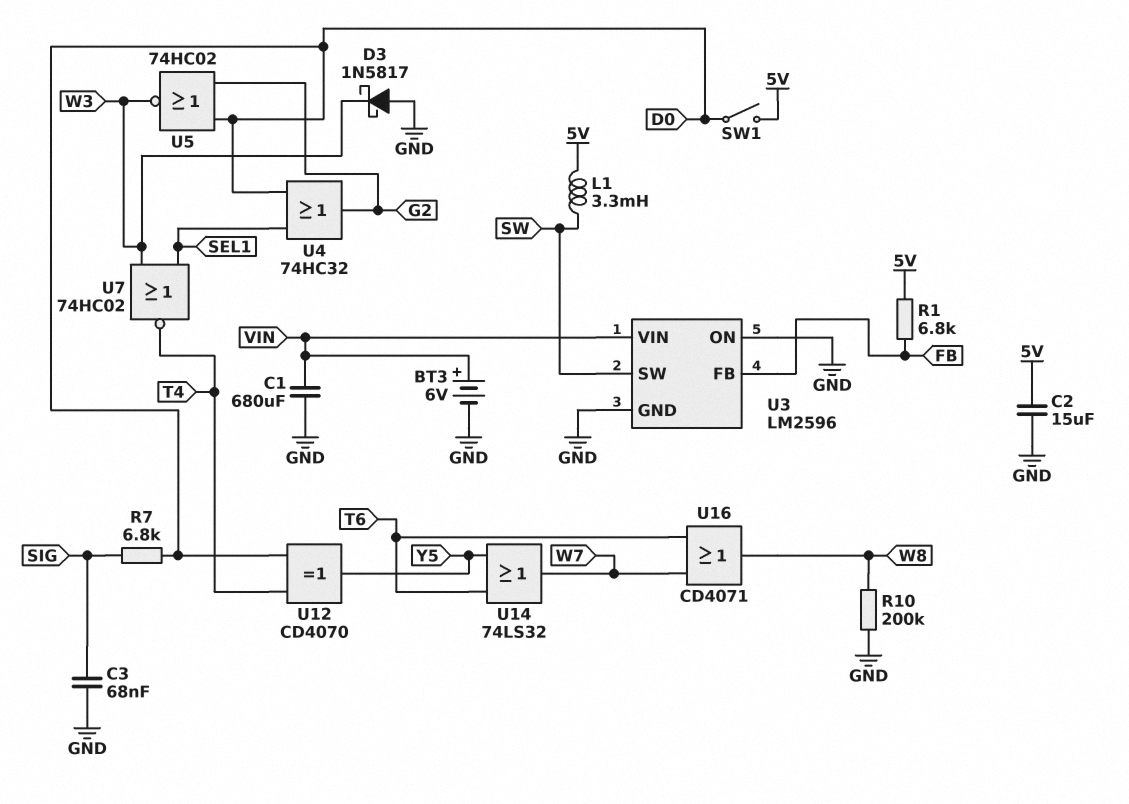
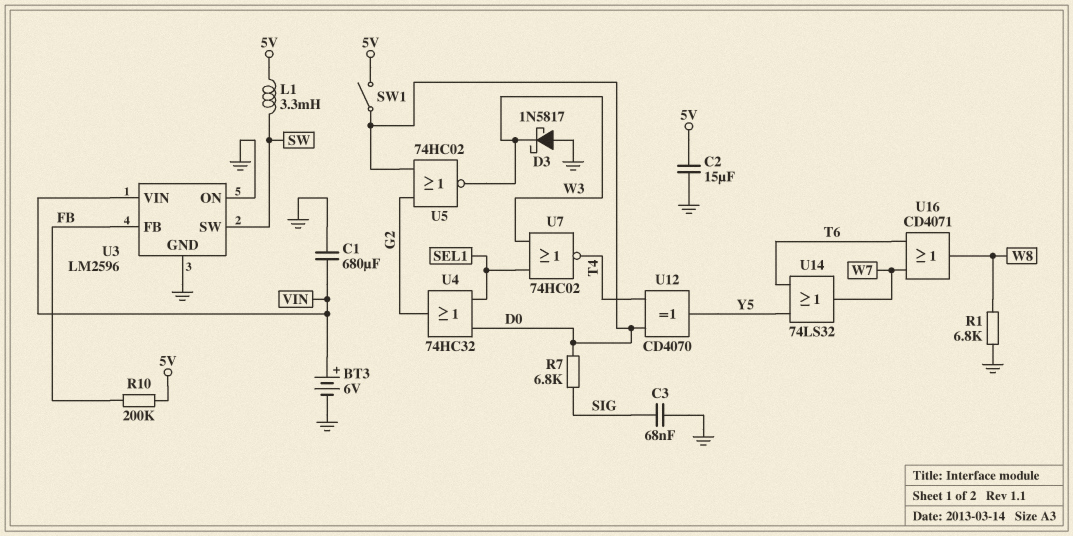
R1: 6.8k (5V, FB) -> 6.8k (GND, W8)
R10: 200k (GND, W8) -> 200k (5V, FB)

